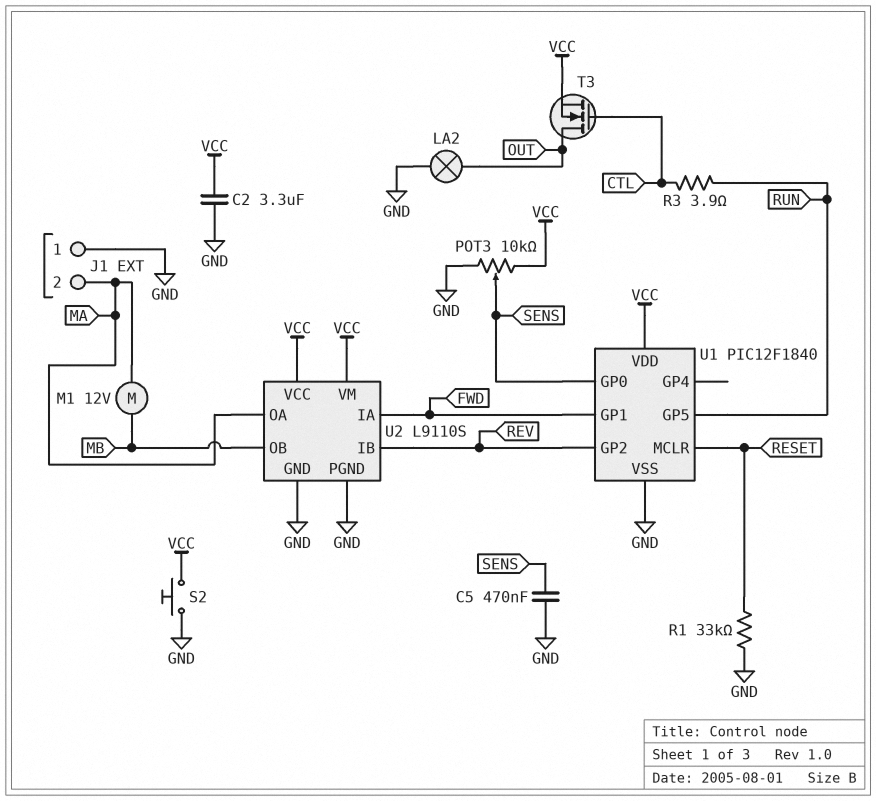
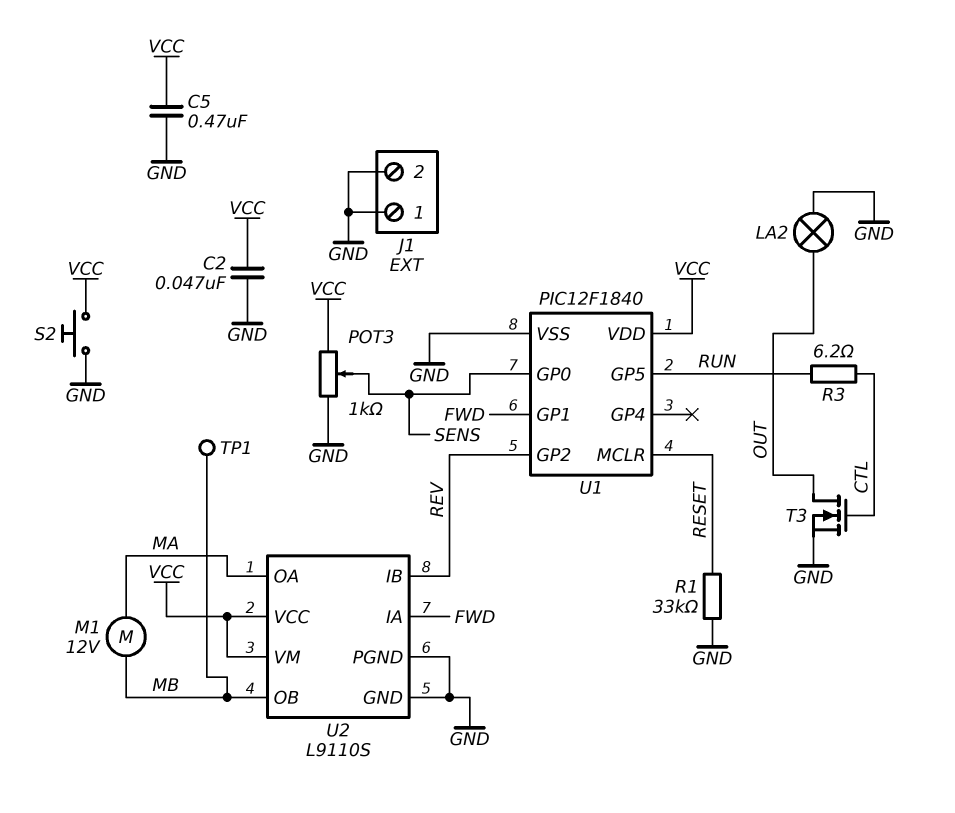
C2: 3.3uF (GND, VCC) -> 47nF (GND, VCC)
C5: 470nF (GND, SENS) -> 470nF (GND, VCC)
J1 pin 2: MA -> GND
POT3: 10k (GND, VCC, wiper SENS) -> 1k (GND, VCC, wiper SENS)
R3: 3.9 (CTL, RUN) -> 6.2 (CTL, RUN)
T3: NMOS (G CTL, D OUT, S VCC) -> NMOS (G CTL, D OUT, S GND)
TP1: none -> test point (MB)

